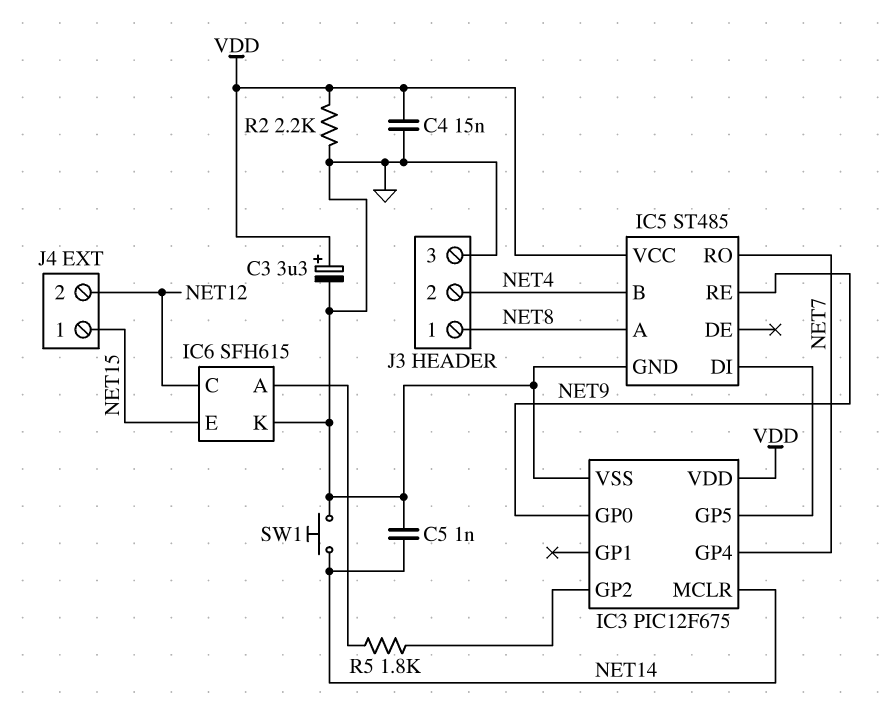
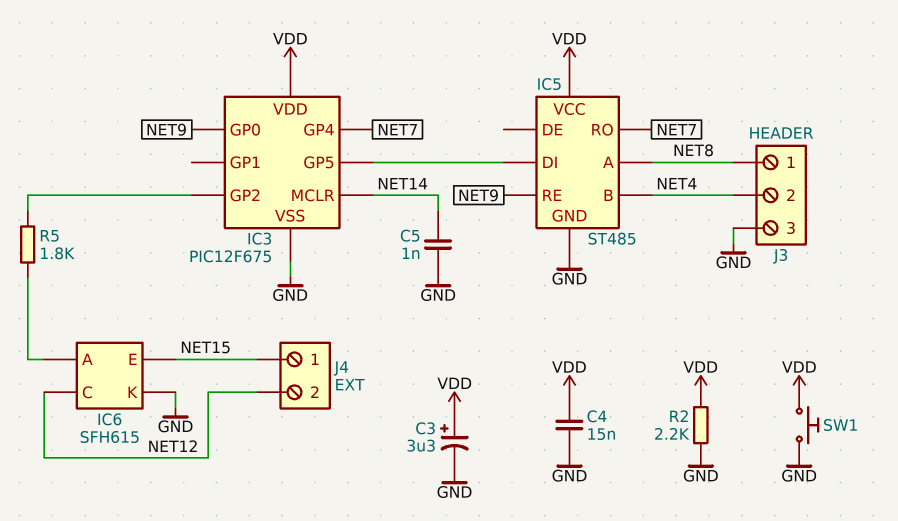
SW1: button (GND, NET14) -> button (GND, VDD)

